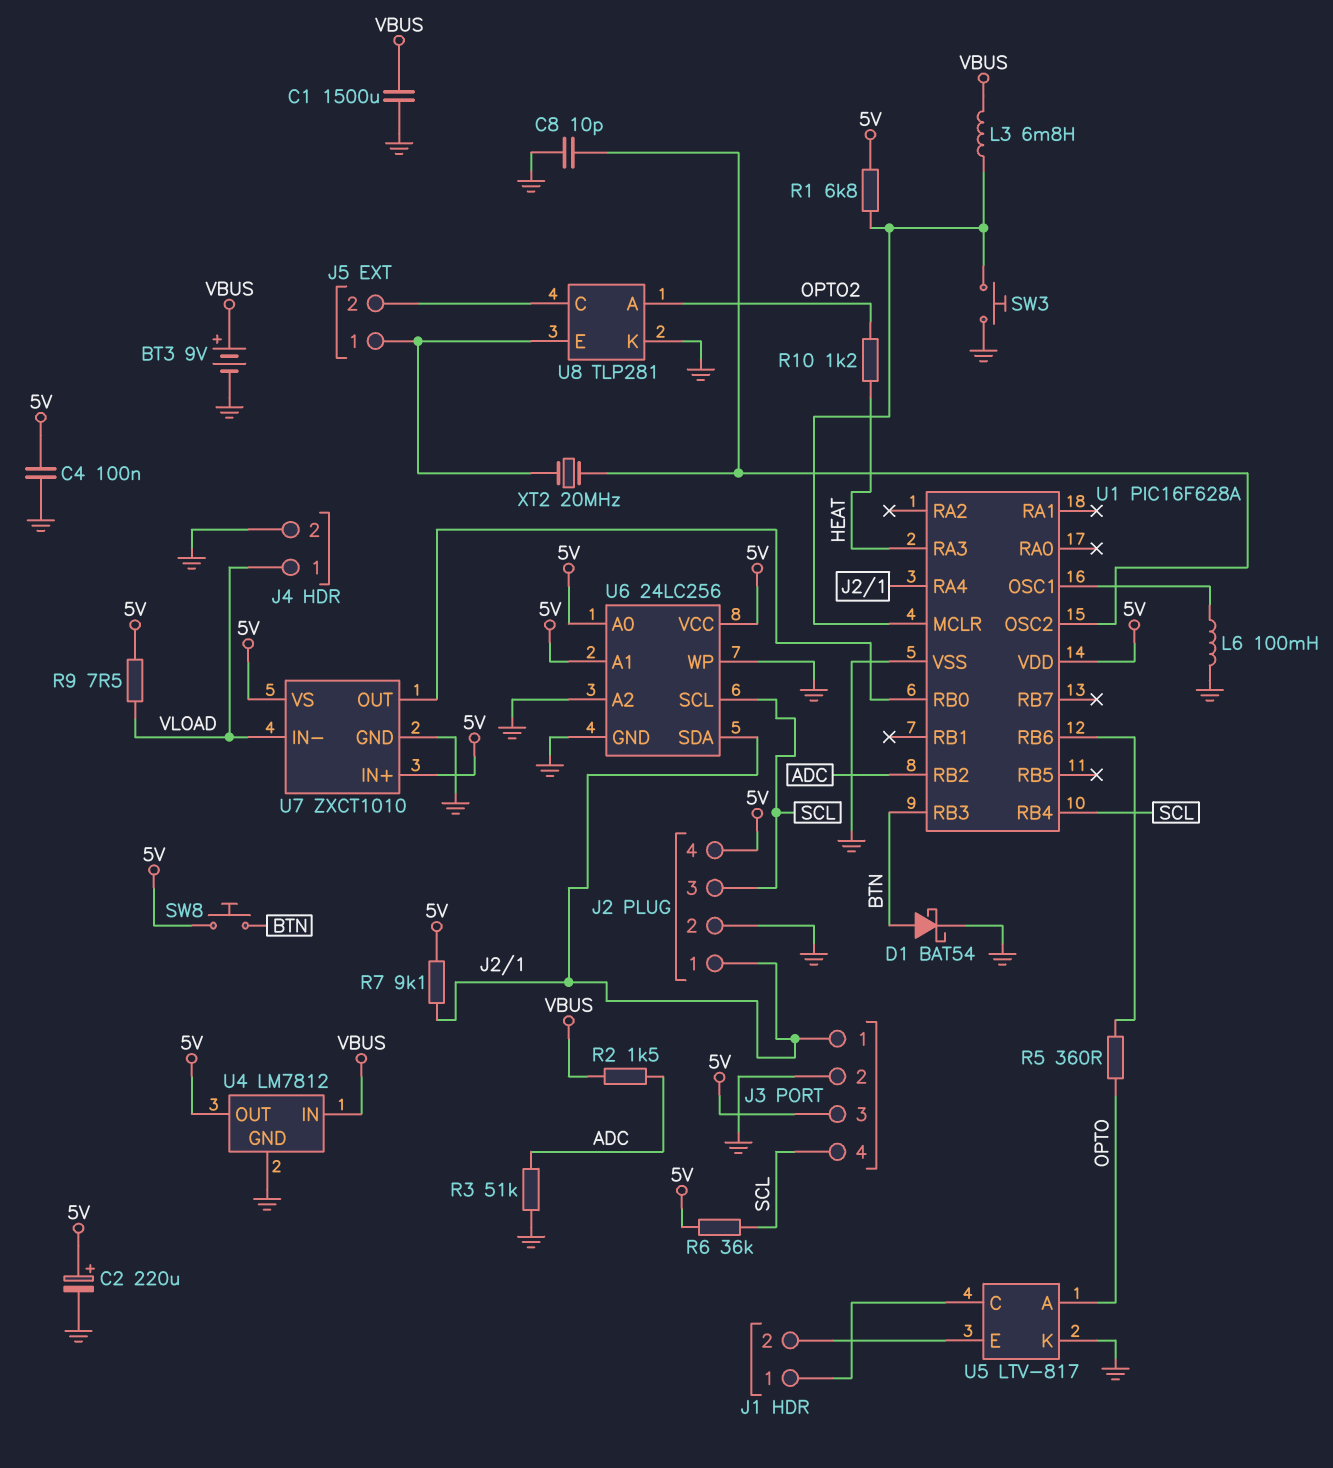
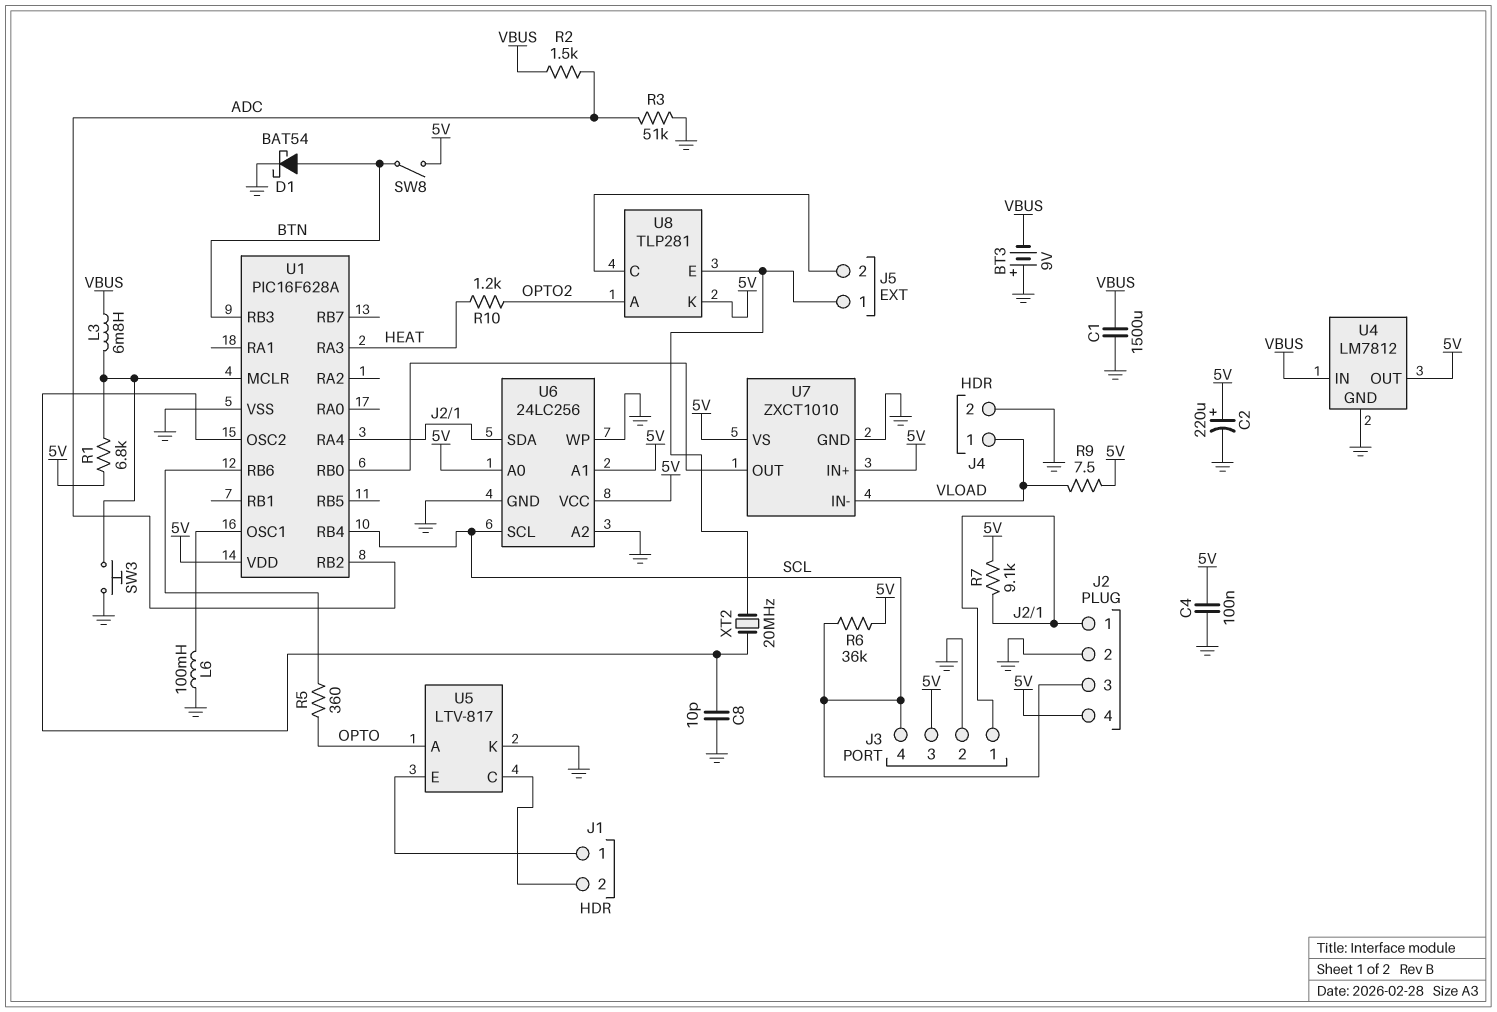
BT3: 9V (plus VBUS, minus GND) -> 9V (plus GND, minus VBUS)
SW8: button (5V, BTN) -> switch (5V, BTN)
U5 pin C: J1/1 -> J1/2
U5 pin E: J1/2 -> J1/1
U8 pin K: GND -> 5V

